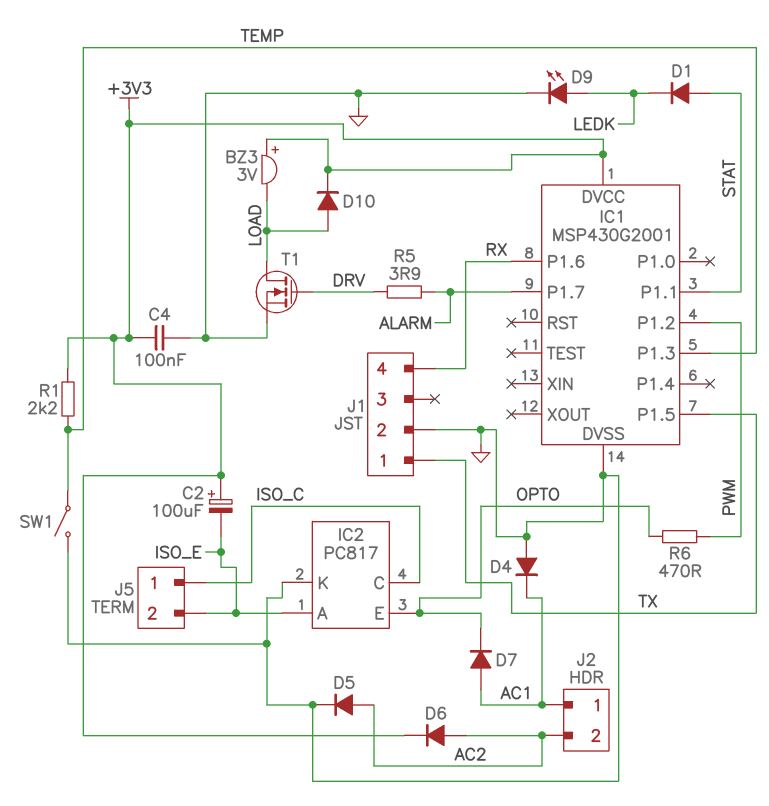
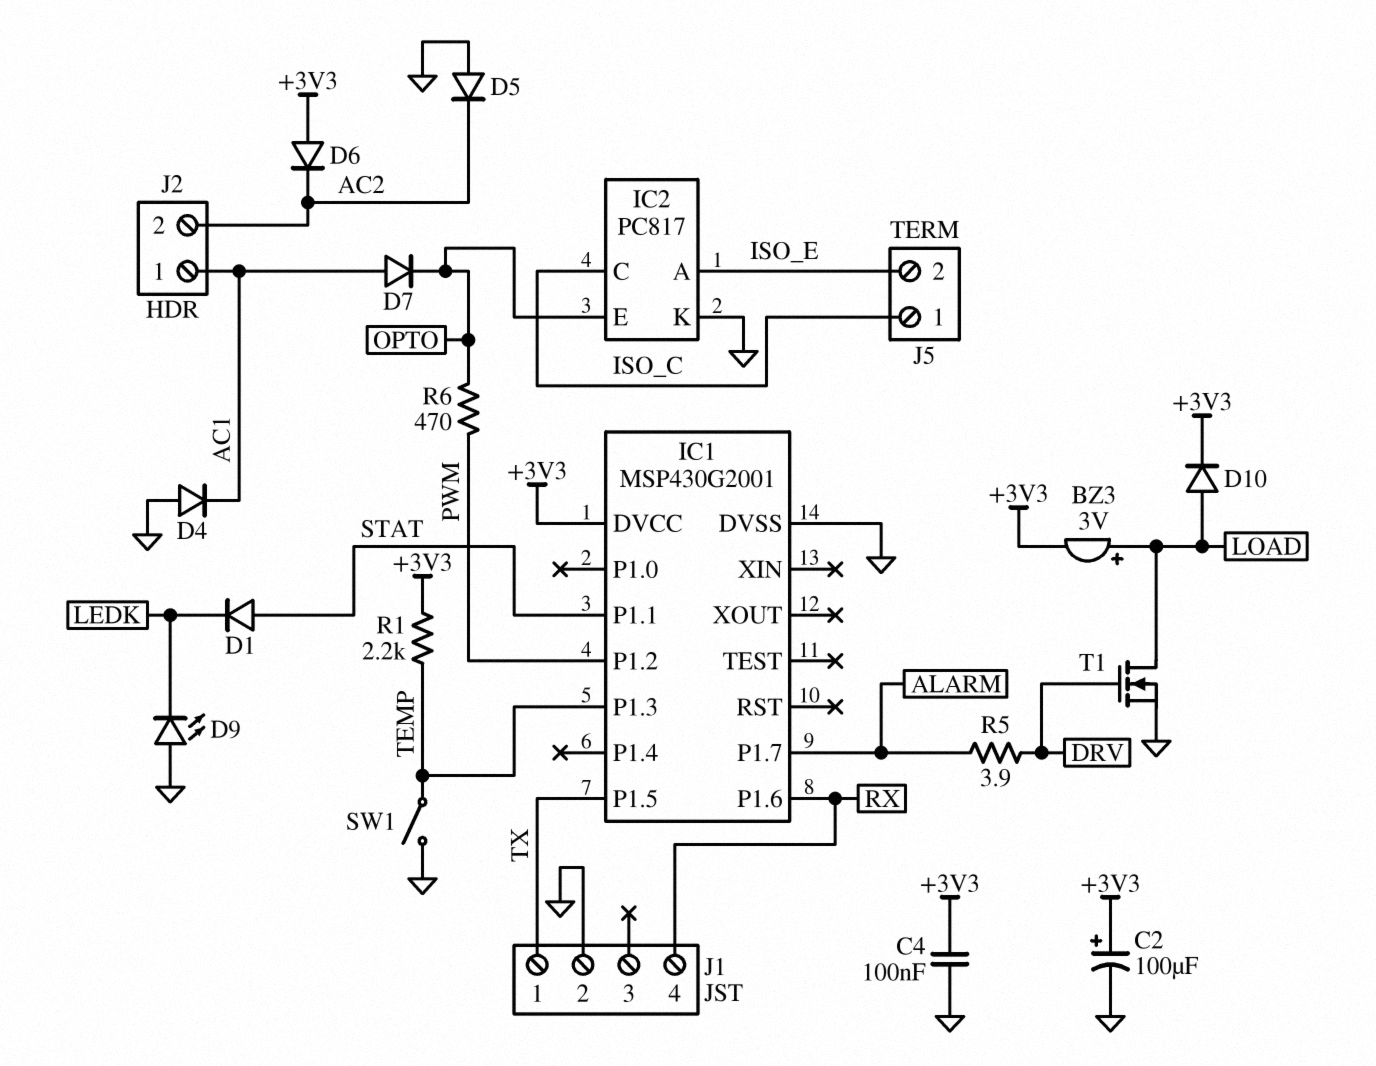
BZ3: buzzer 3V (plus +3V3, minus LOAD) -> buzzer 3V (plus LOAD, minus +3V3)
C2: 100uF (plus +3V3, minus ISO_E) -> 100uF (plus +3V3, minus GND)
D5: diode (A AC2, K GND) -> diode (A GND, K AC2)
D6: diode (A AC2, K +3V3) -> diode (A +3V3, K AC2)
D9: LED (A LEDK, K GND) -> LED (A GND, K LEDK)

